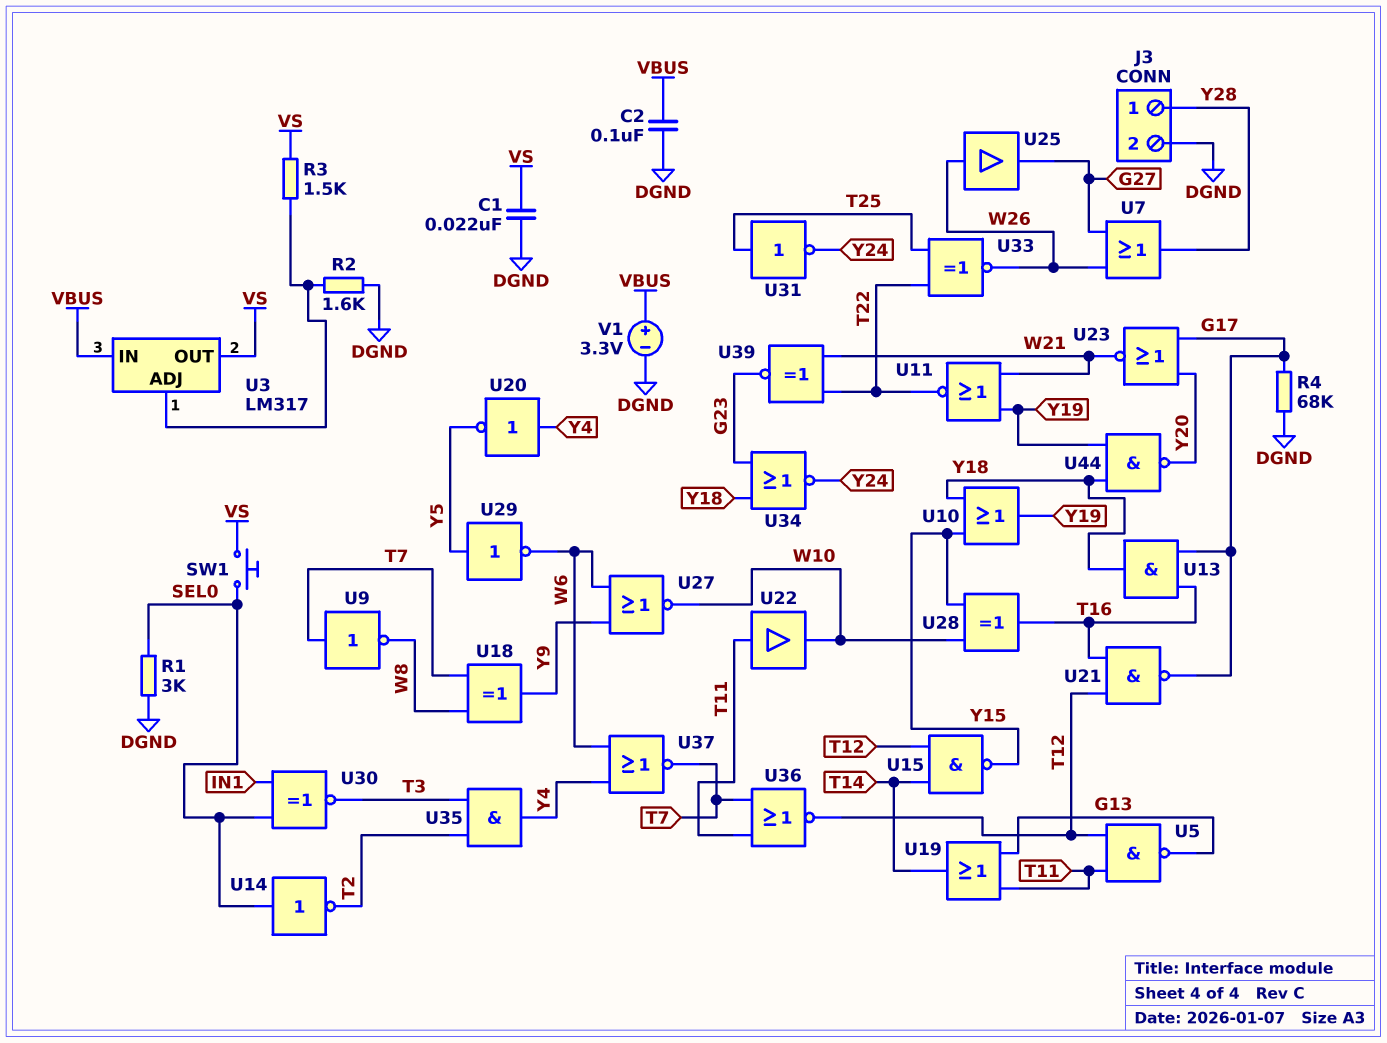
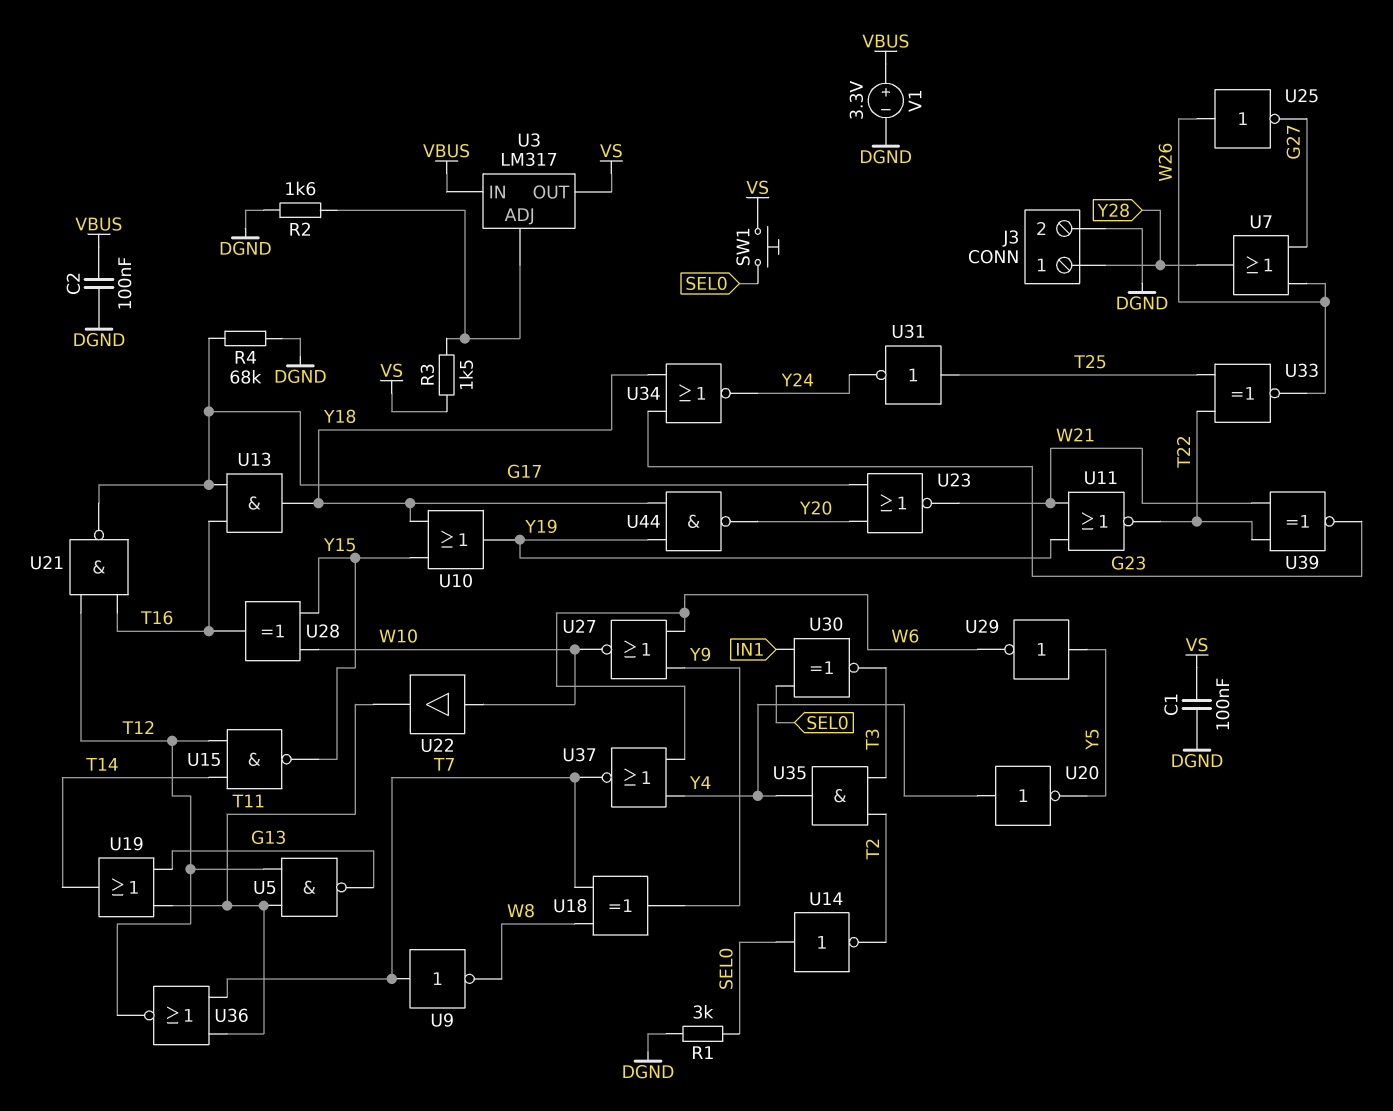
C1: 22nF (DGND, VS) -> 100nF (DGND, VS)
U22: buffer (in T11, out W10) -> buffer (in W10, out T11)
U25: buffer (in W26, out G27) -> NOT (in W26, out G27)

